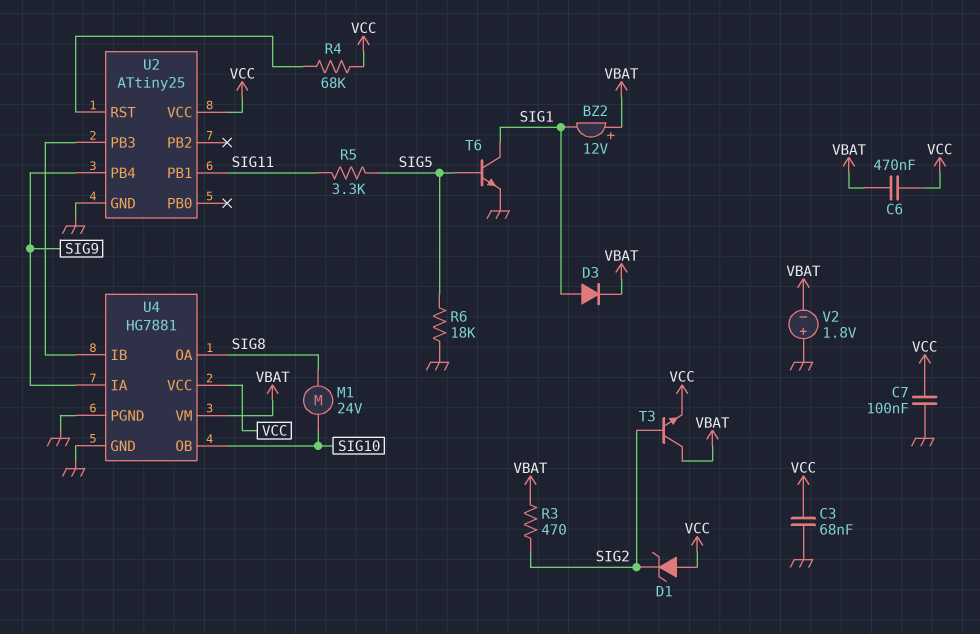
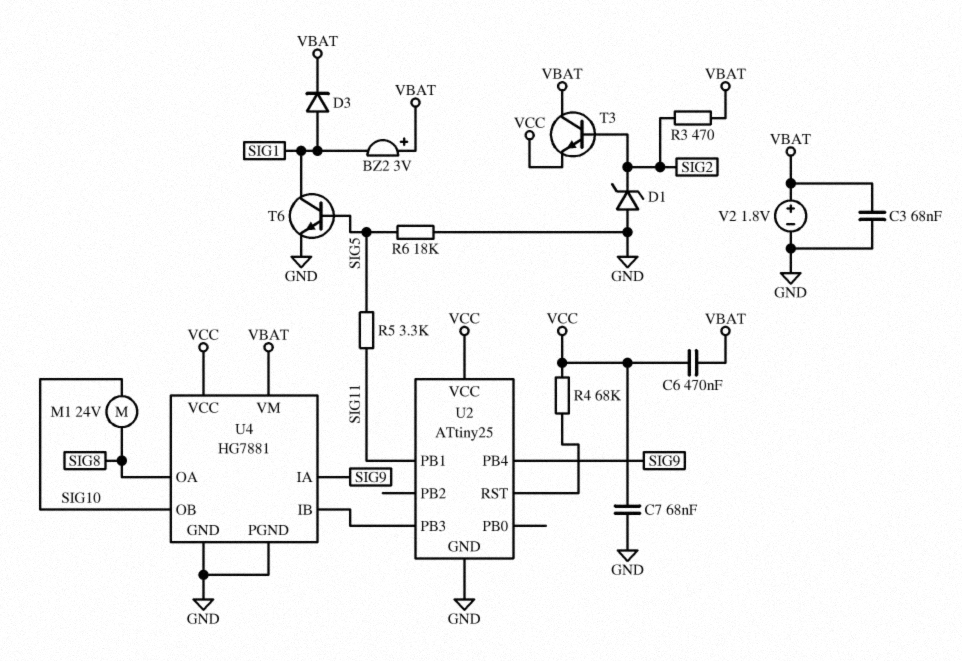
BZ2: buzzer 12V (plus VBAT, minus SIG1) -> buzzer 3V (plus VBAT, minus SIG1)
C3: 68nF (GND, VCC) -> 68nF (GND, VBAT)
C7: 100nF (GND, VCC) -> 68nF (GND, VCC)
D1: zener (A VCC, K SIG2) -> zener (A GND, K SIG2)
V2: 1.8V (plus GND, minus VBAT) -> 1.8V (plus VBAT, minus GND)

